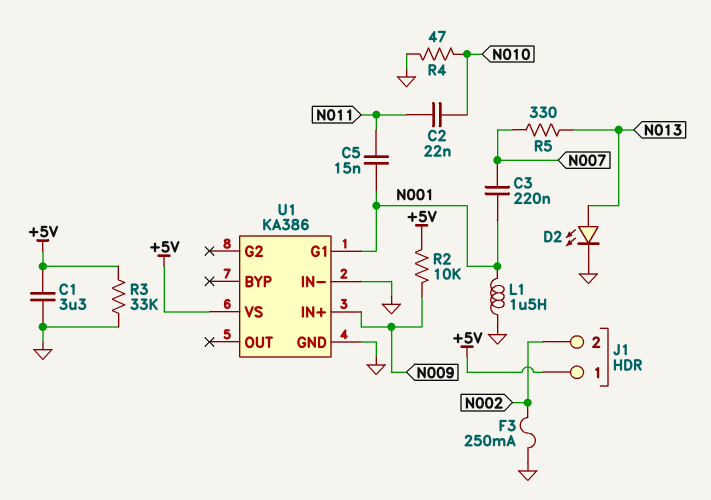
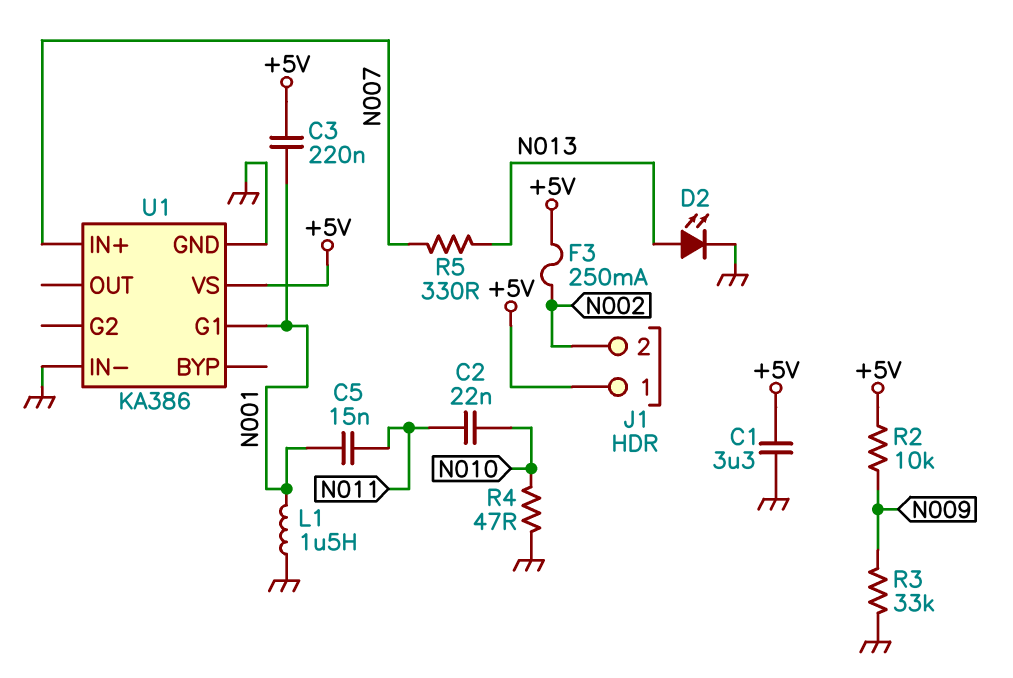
C3: 220nF (N001, N007) -> 220nF (+5V, N001)
F3: 250mA (GND, N002) -> 250mA (+5V, N002)
R3: 33k (+5V, GND) -> 33k (GND, N009)
U1 pin IN+: N009 -> N007

